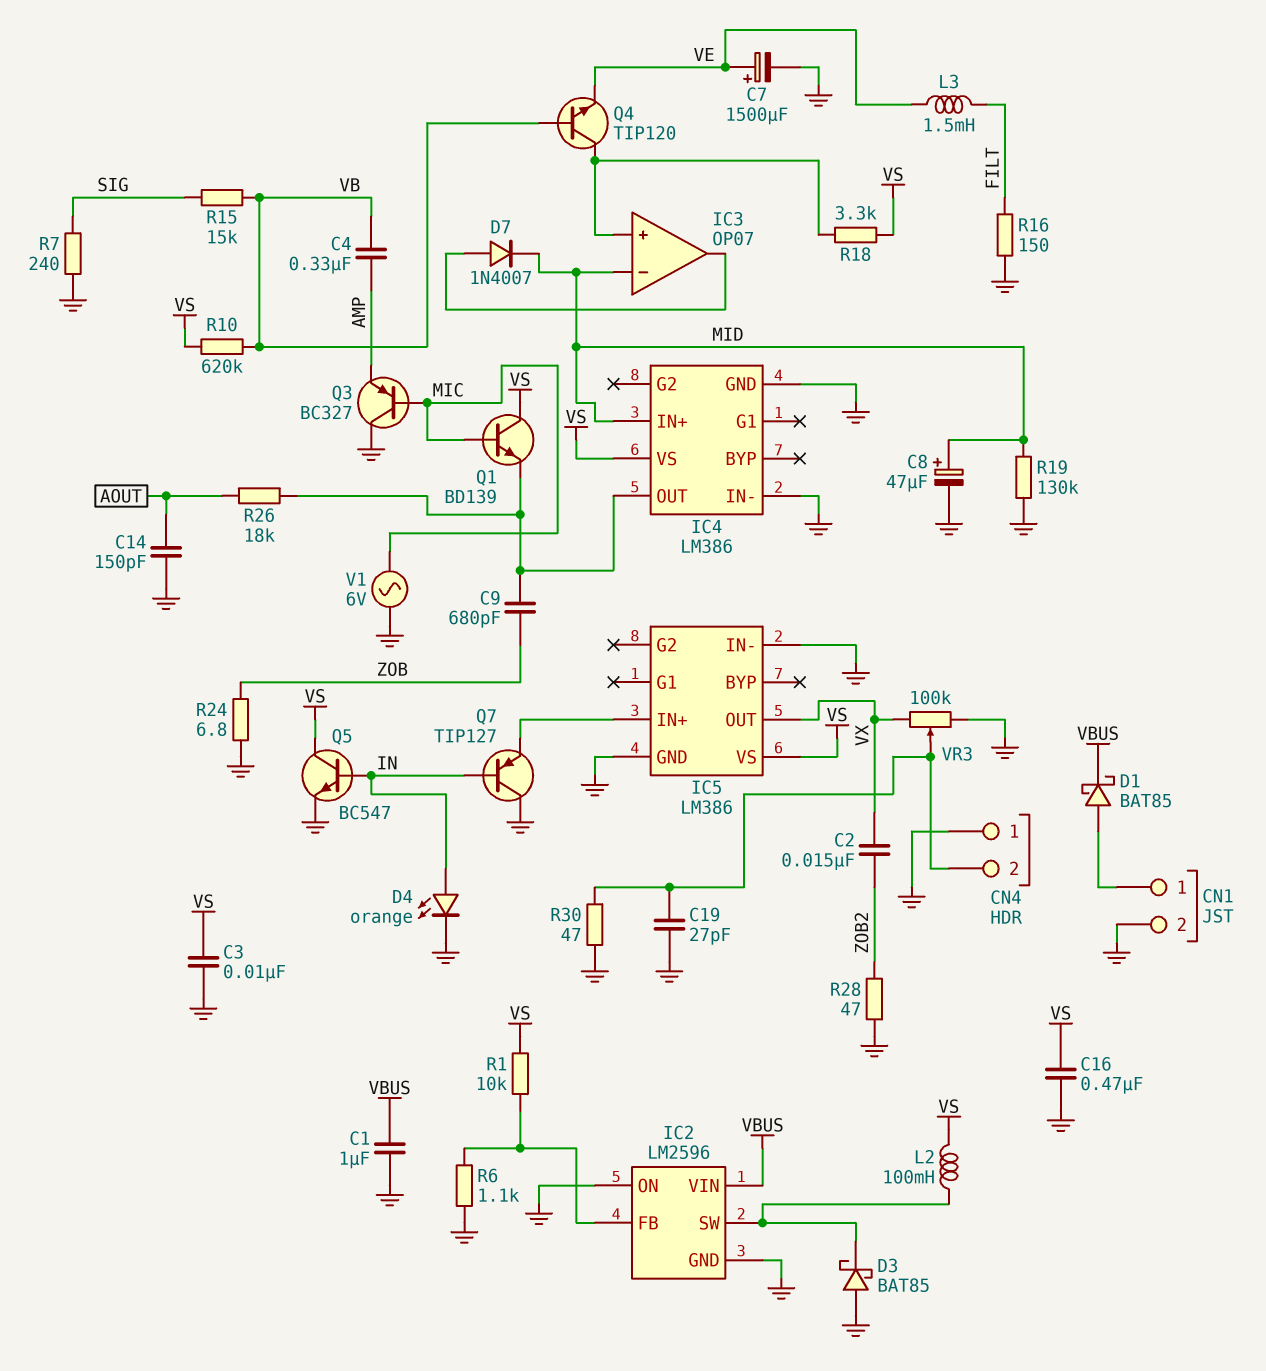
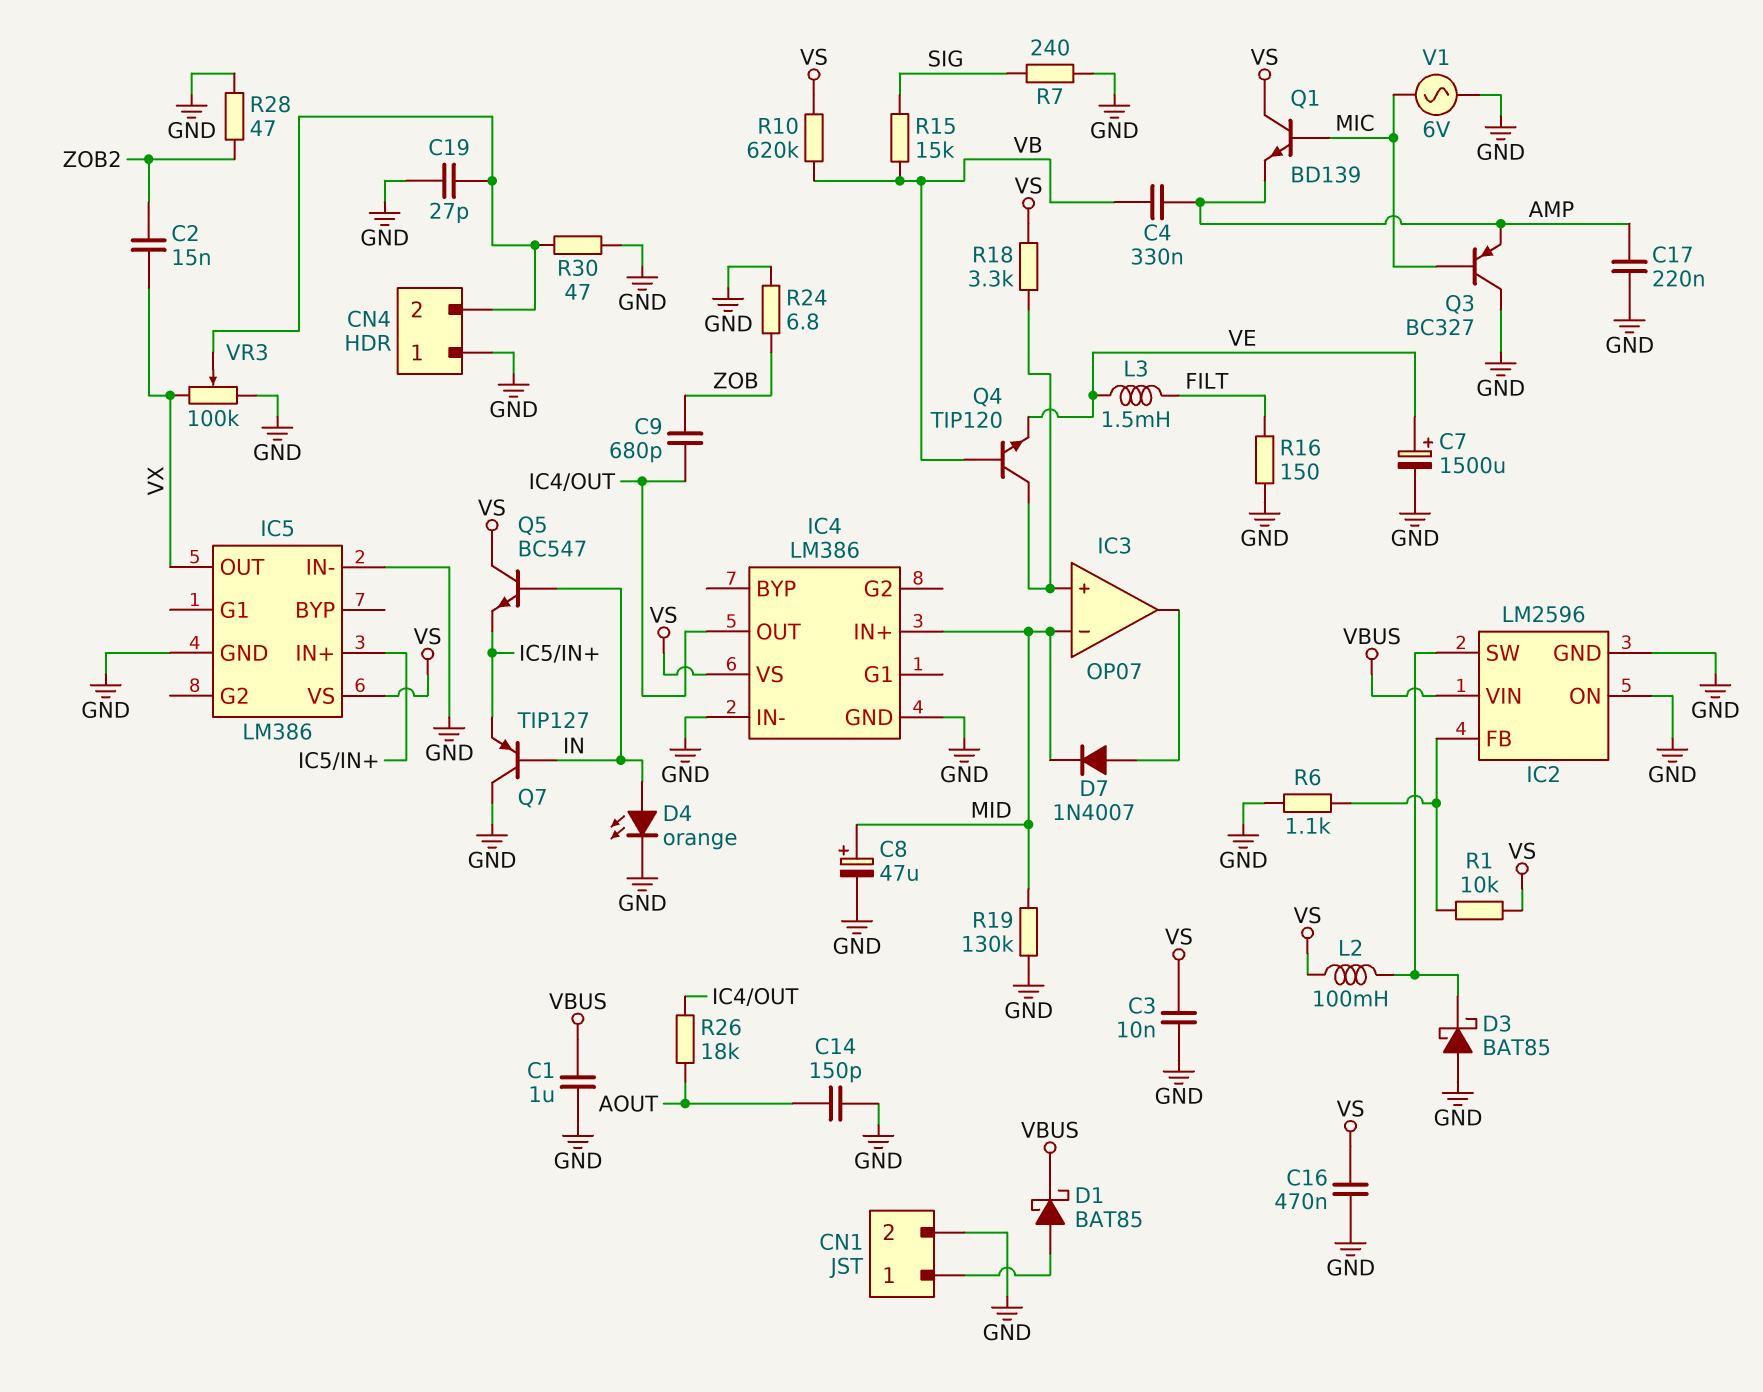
C17: none -> 220nF (AMP, GND)
Q1: NPN BD139 (B MIC, C VS, E IC4/OUT) -> NPN BD139 (B MIC, C VS, E AMP)
Q5: NPN BC547 (B IN, C VS, E GND) -> NPN BC547 (B IN, C VS, E IC5/IN+)

